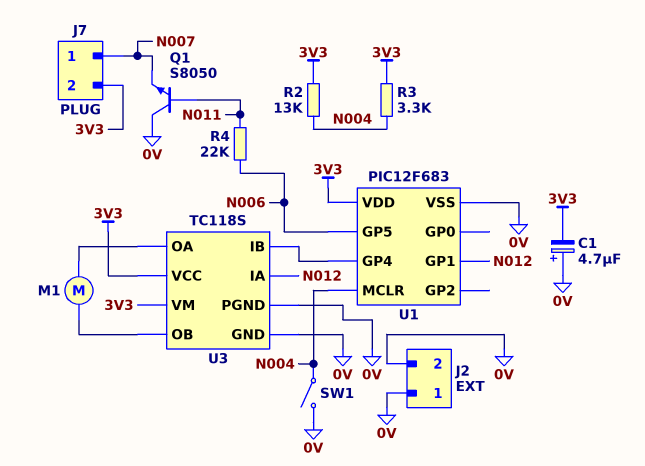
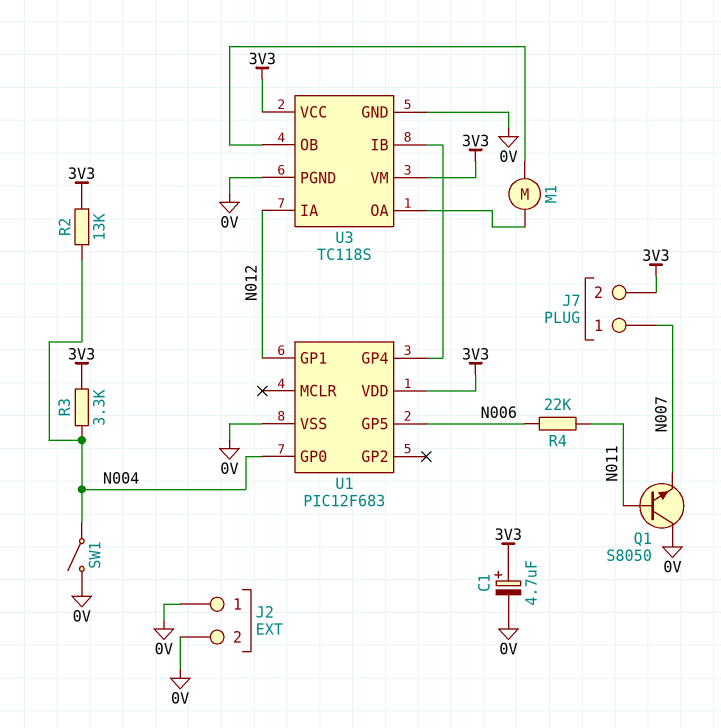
C1: 4.7uF (plus 0V, minus 3V3) -> 4.7uF (plus 3V3, minus 0V)
U1 pin GP0: none -> N004
U1 pin MCLR: N004 -> none

